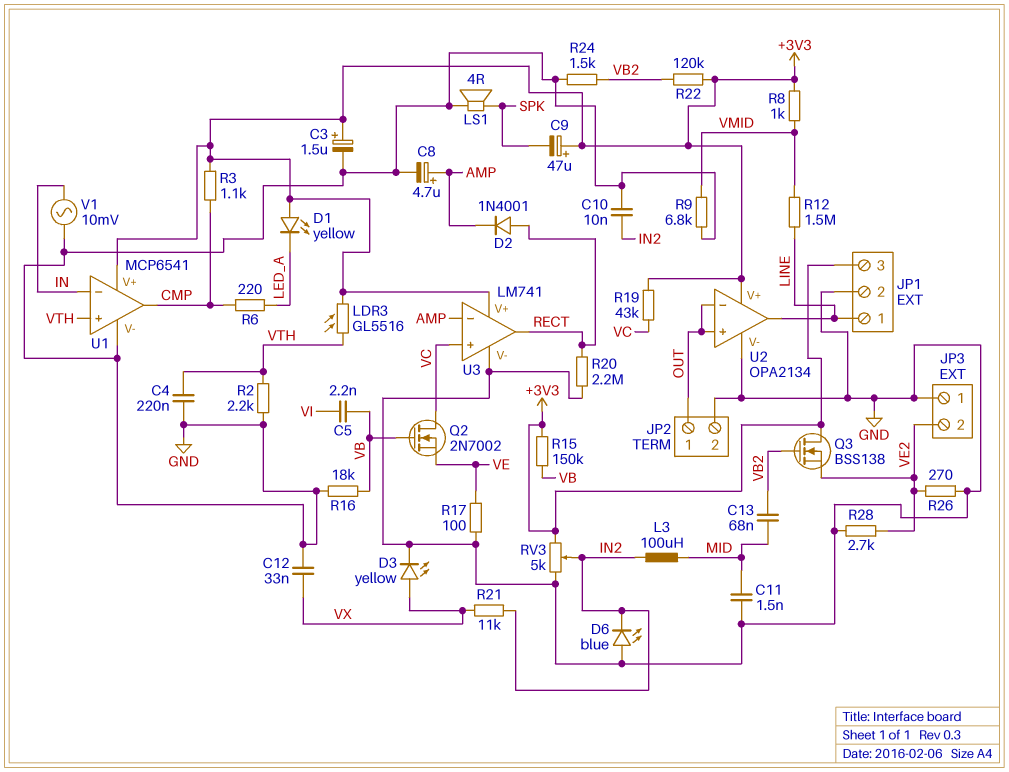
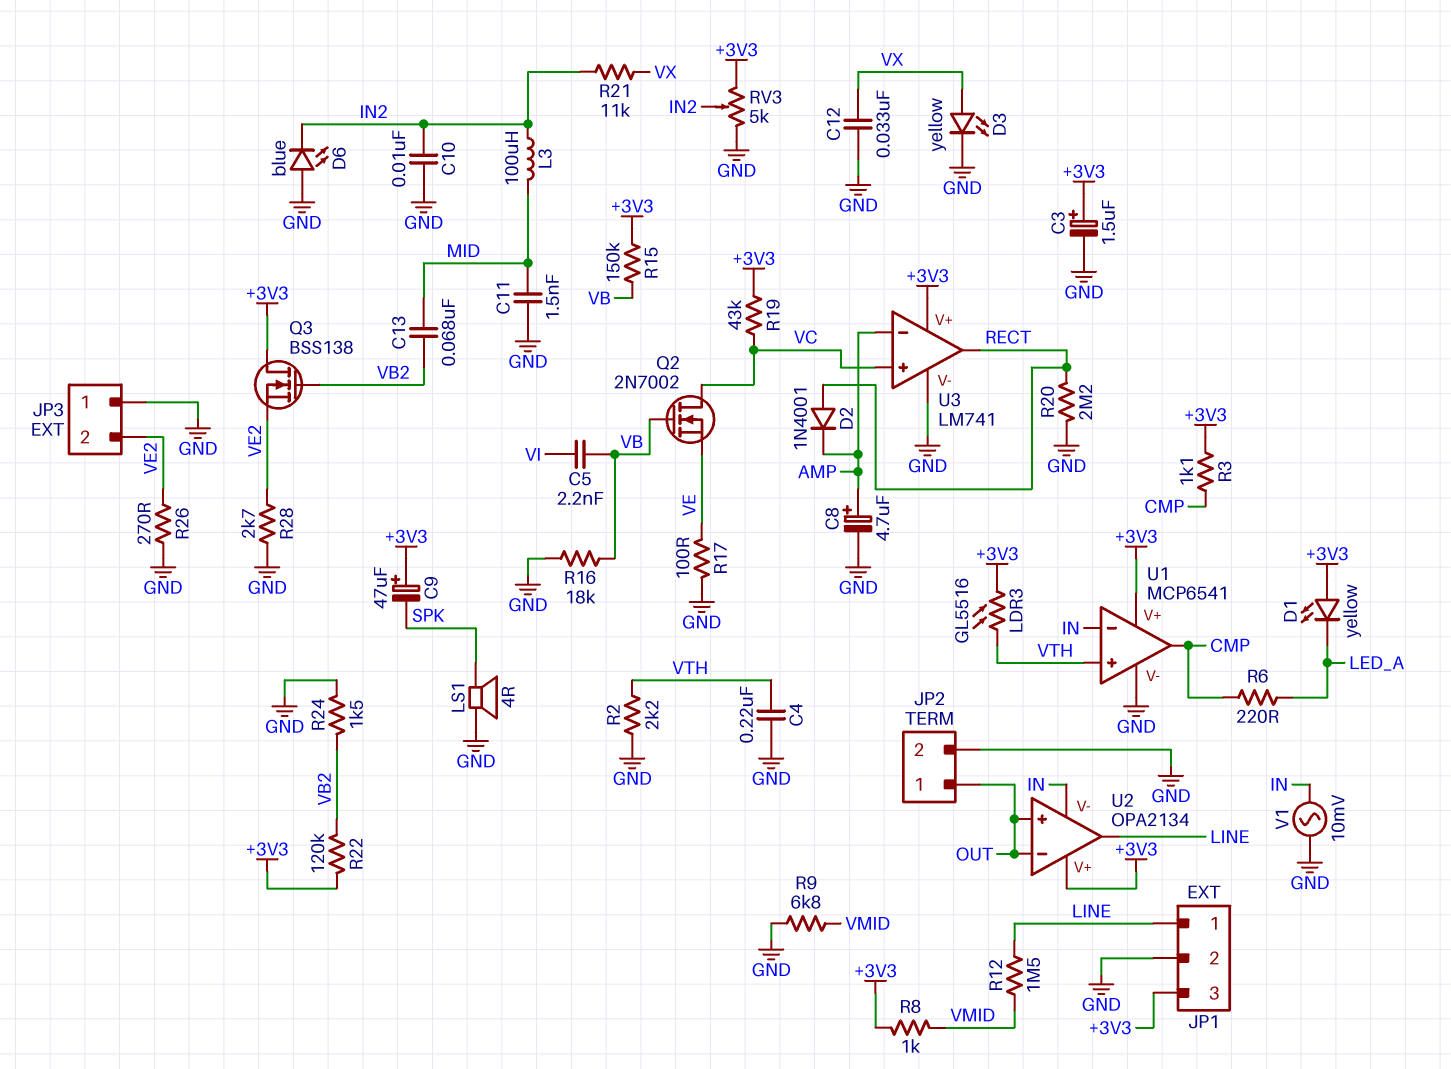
U2 pin V-: GND -> IN

